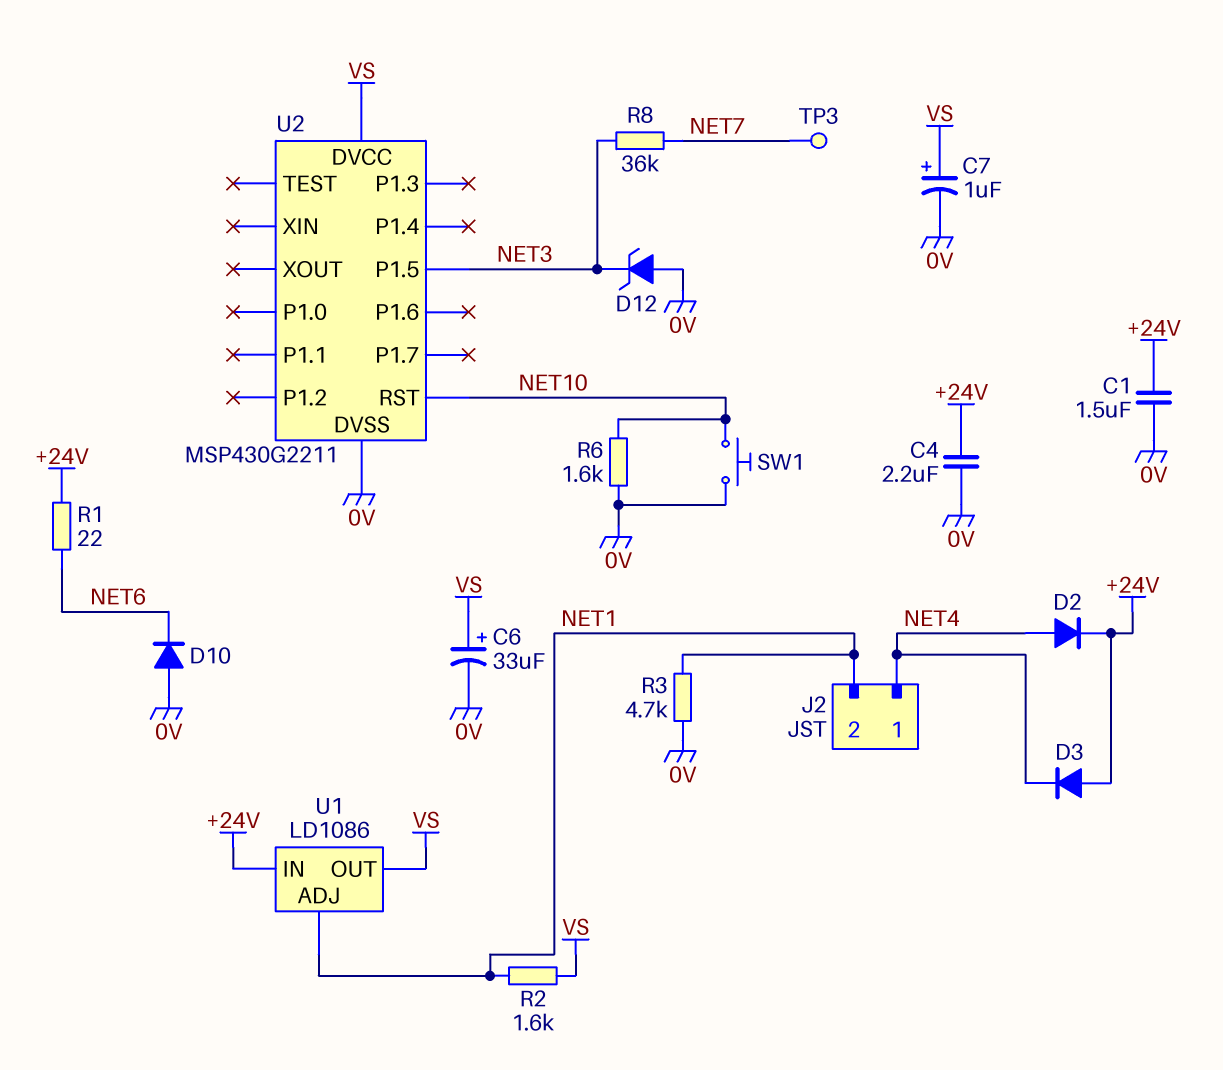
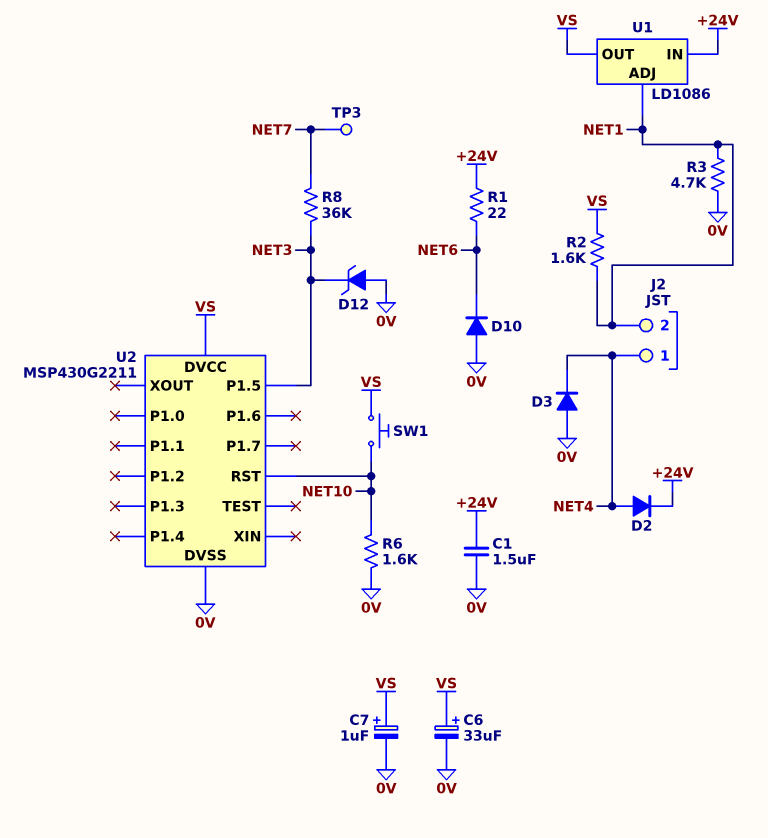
C4: 2.2uF (+24V, 0V) -> none
D3: diode (A +24V, K NET4) -> diode (A 0V, K NET4)
SW1: button (0V, NET10) -> button (NET10, VS)

